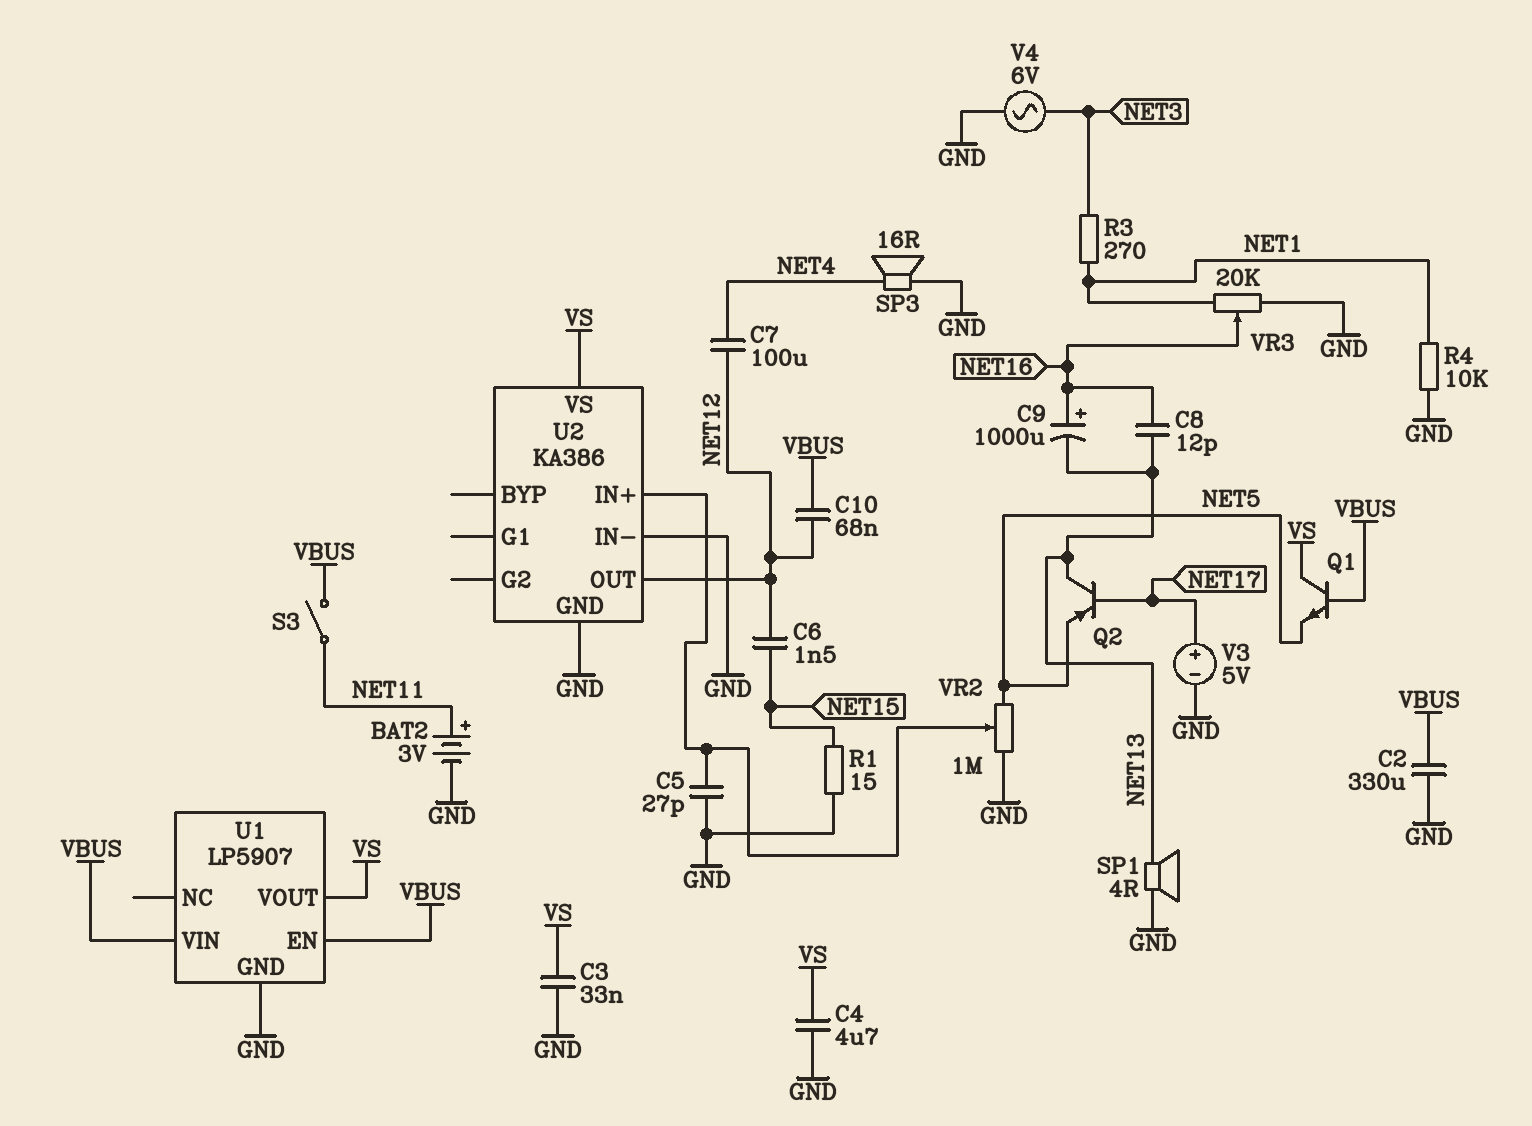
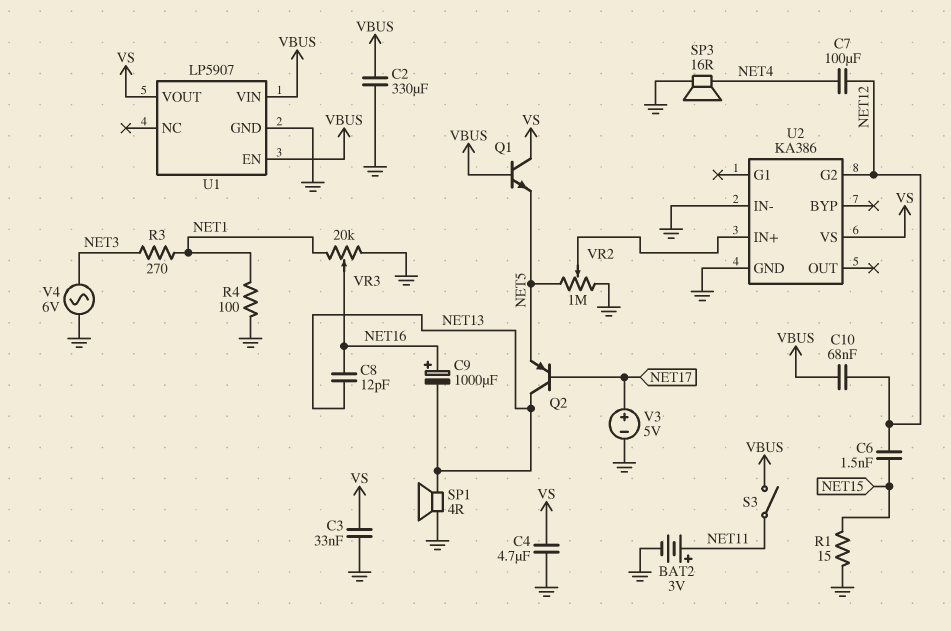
C5: 27pF (GND, U2/IN+) -> none
R4: 10k (GND, NET1) -> 100 (GND, NET1)
U2 pin G2: none -> NET12
U2 pin OUT: NET12 -> none

